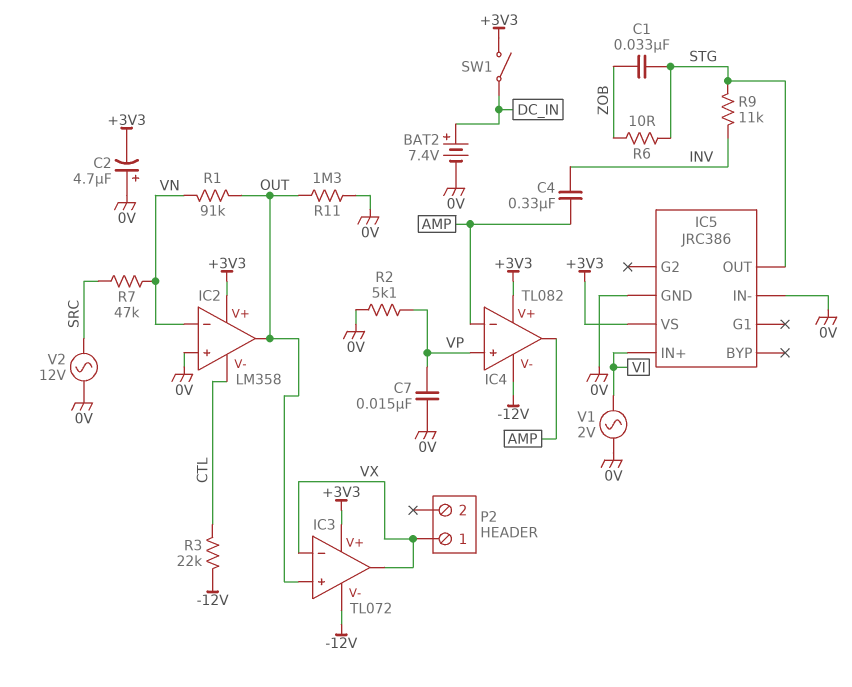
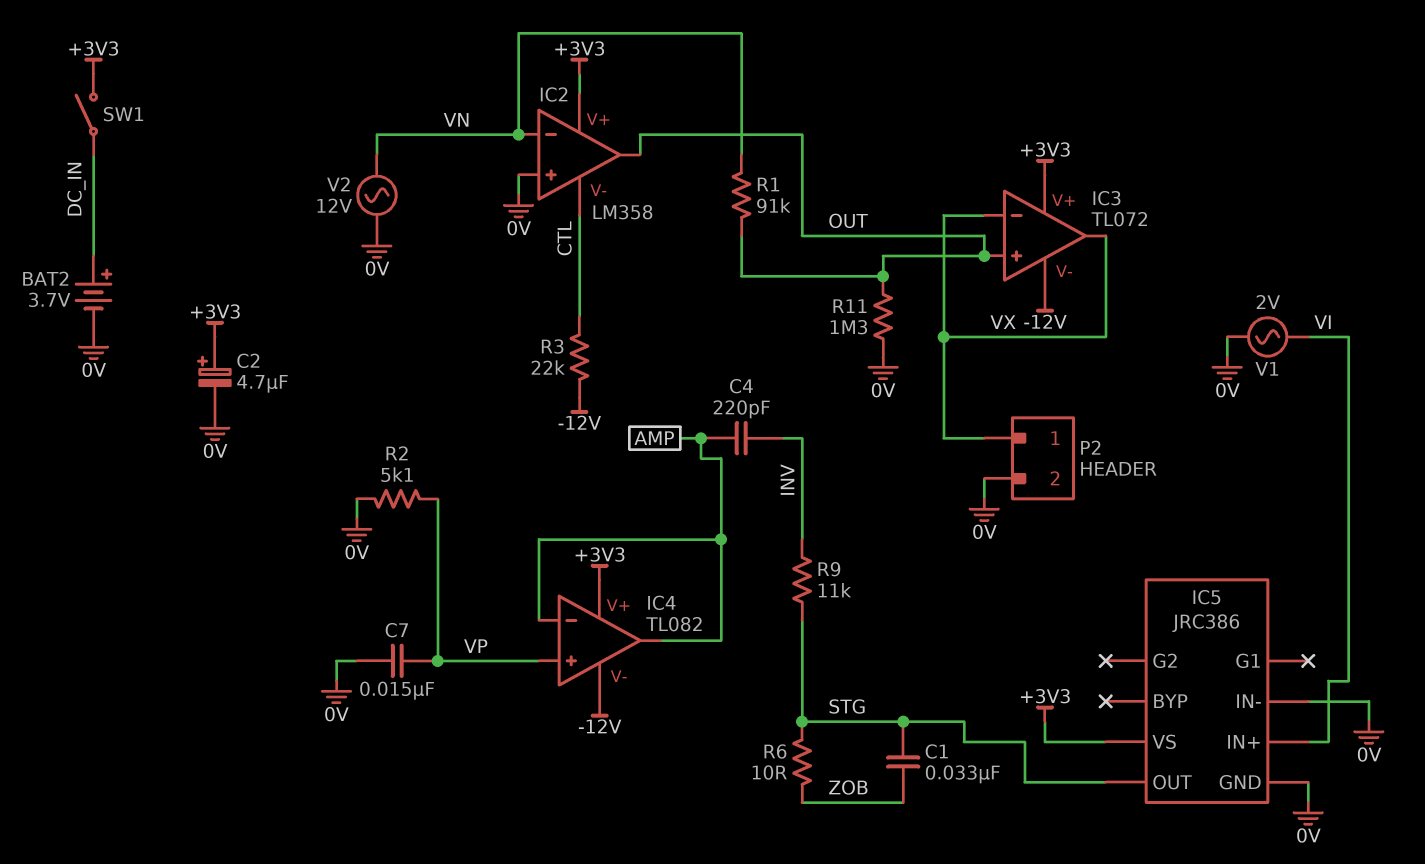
BAT2: 7.4V (plus DC_IN, minus 0V) -> 3.7V (plus DC_IN, minus 0V)
C2: 4.7uF (plus 0V, minus +3V3) -> 4.7uF (plus +3V3, minus 0V)
C4: 330nF (AMP, INV) -> 220pF (AMP, INV)
P2 pin 2: none -> 0V
R7: 47k (SRC, VN) -> none
V2: AC 12V (0V, SRC) -> AC 12V (0V, VN)

